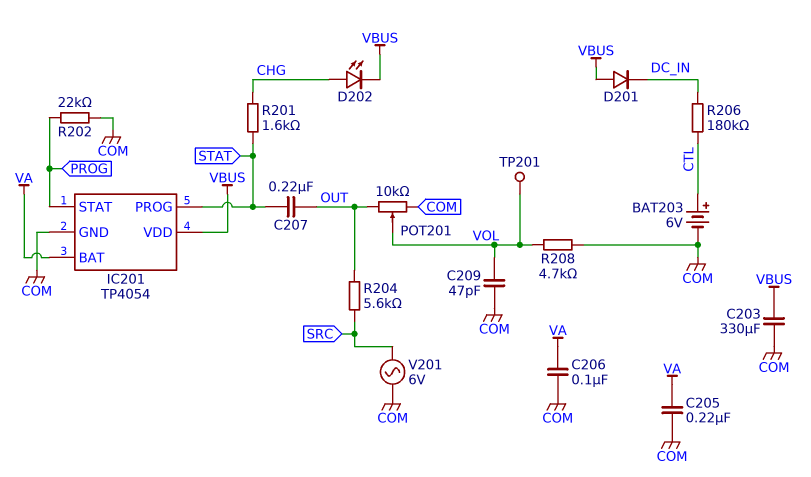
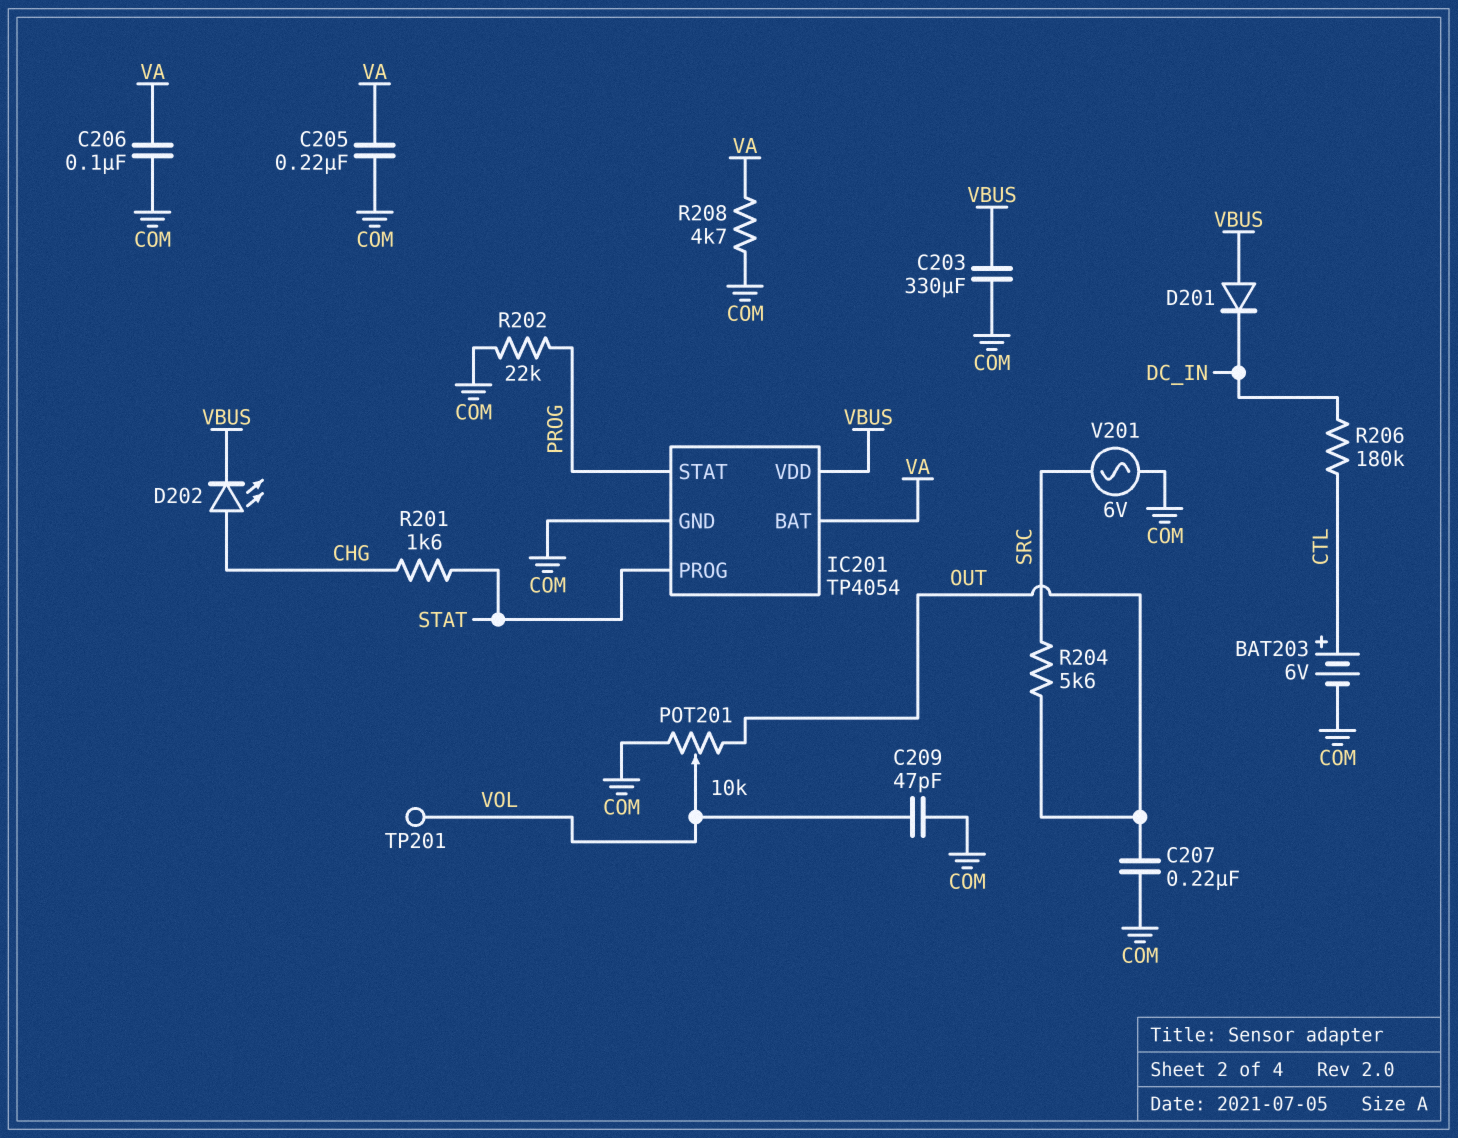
C207: 220nF (OUT, STAT) -> 220nF (COM, OUT)
R208: 4.7k (COM, VOL) -> 4.7k (COM, VA)

